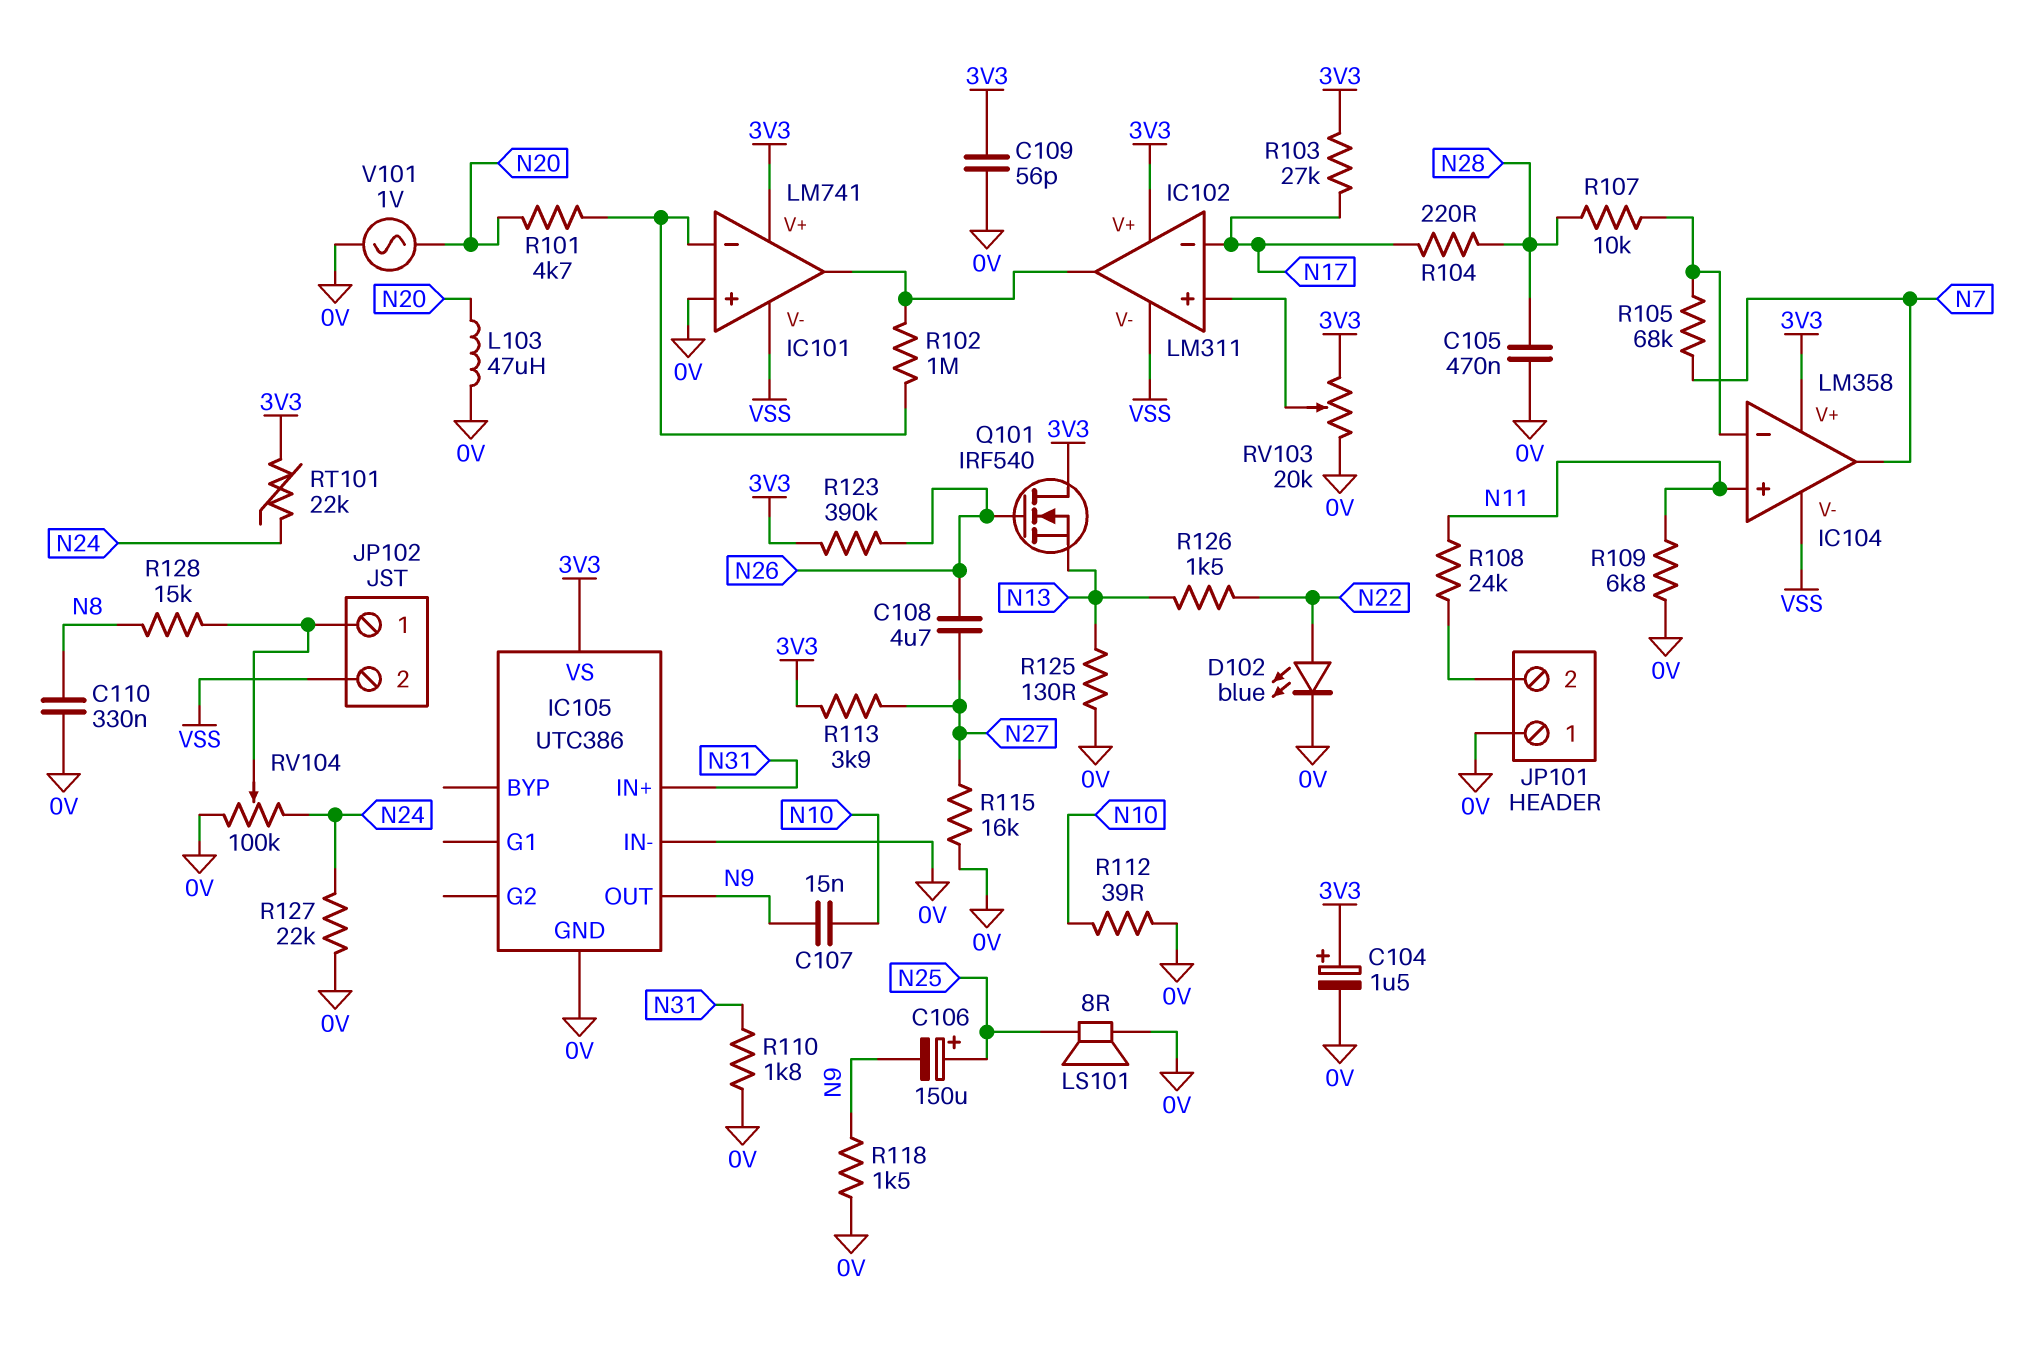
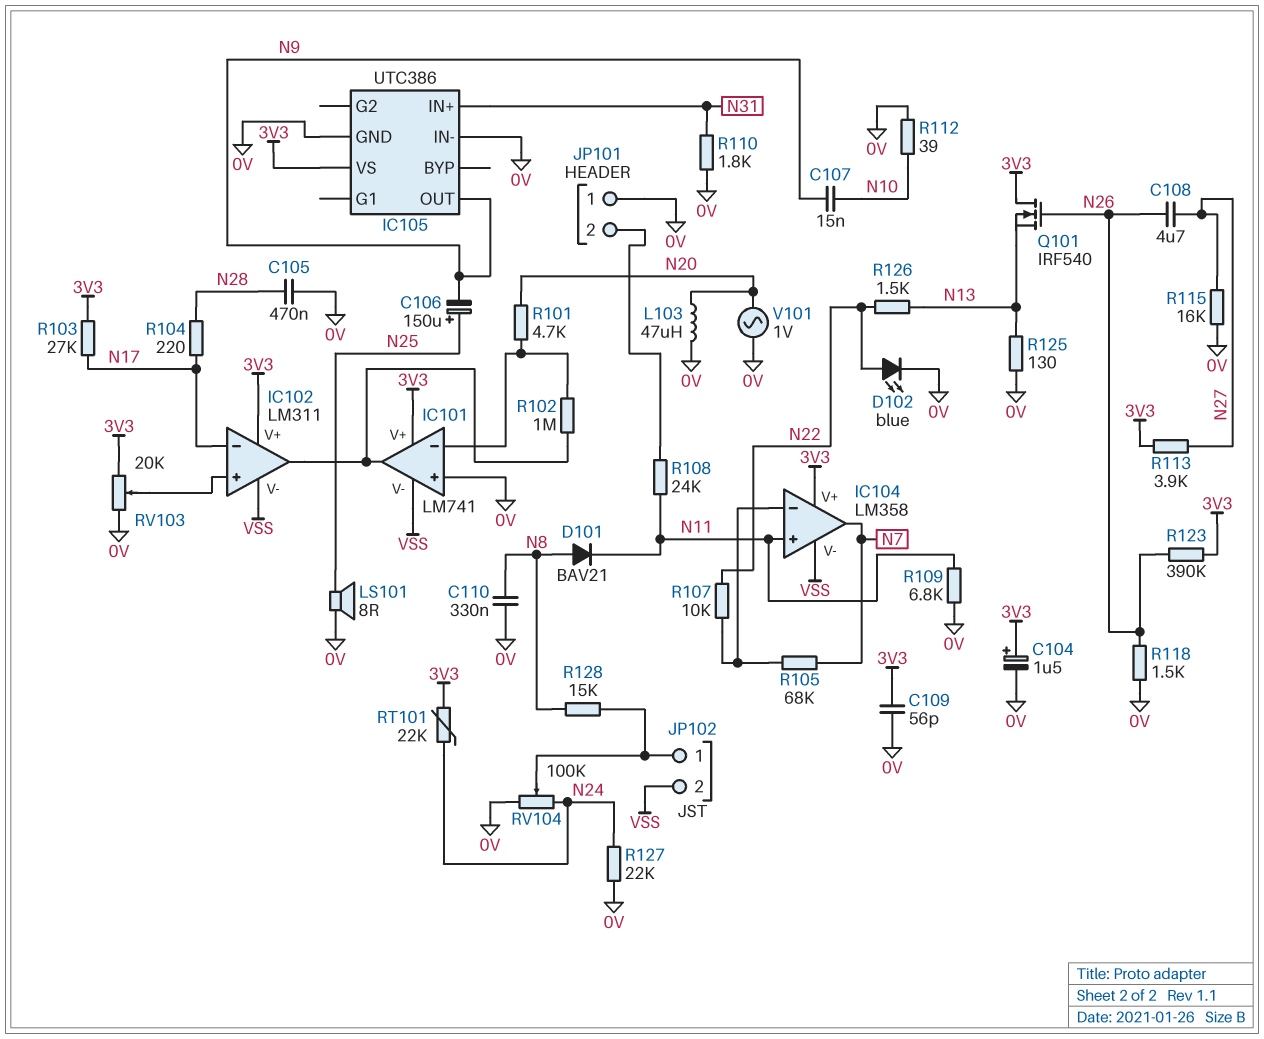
D101: none -> diode BAV21 (A N8, K N11)
R107: 10k (IC104/in-, N28) -> 10k (IC104/in-, N22)
R118: 1.5k (0V, N9) -> 1.5k (0V, N26)

